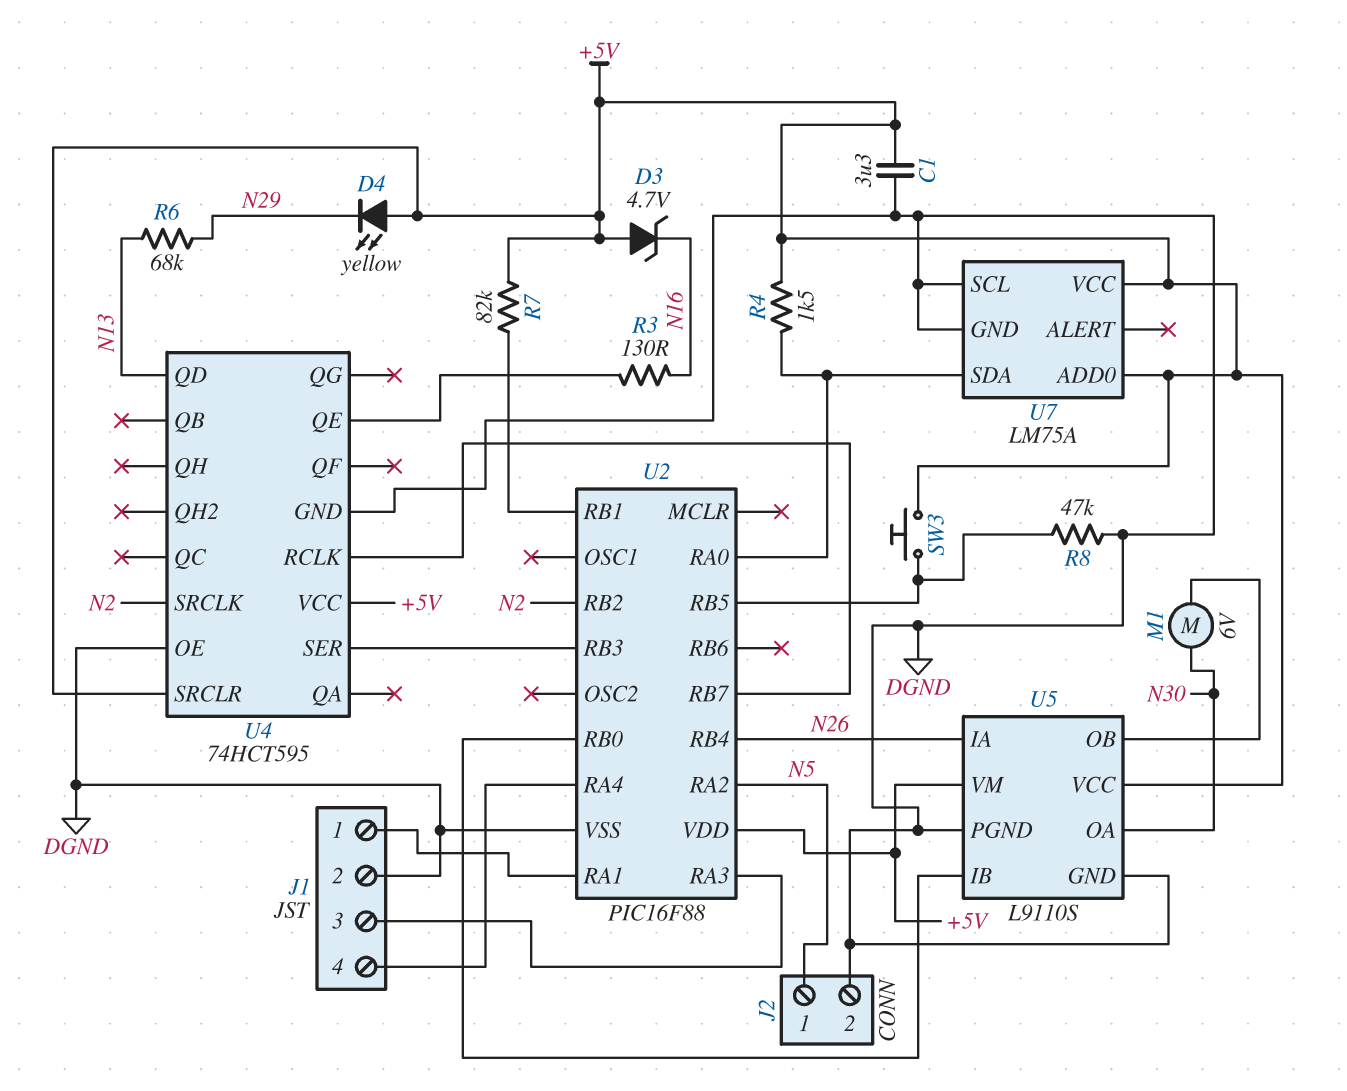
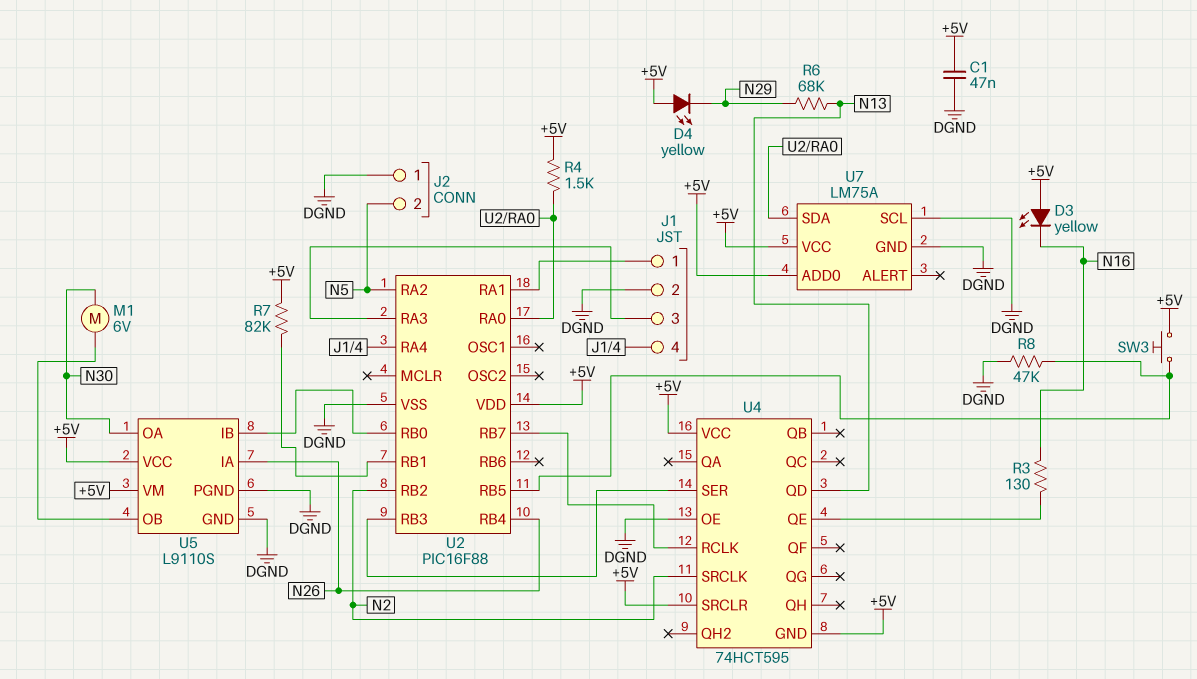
C1: 3.3uF (+5V, DGND) -> 47nF (+5V, DGND)
D3: zener 4.7V (A +5V, K N16) -> LED yellow (A +5V, K N16)
J2 pin 1: N5 -> DGND
J2 pin 2: DGND -> N5
U4 pin GND: DGND -> +5V

